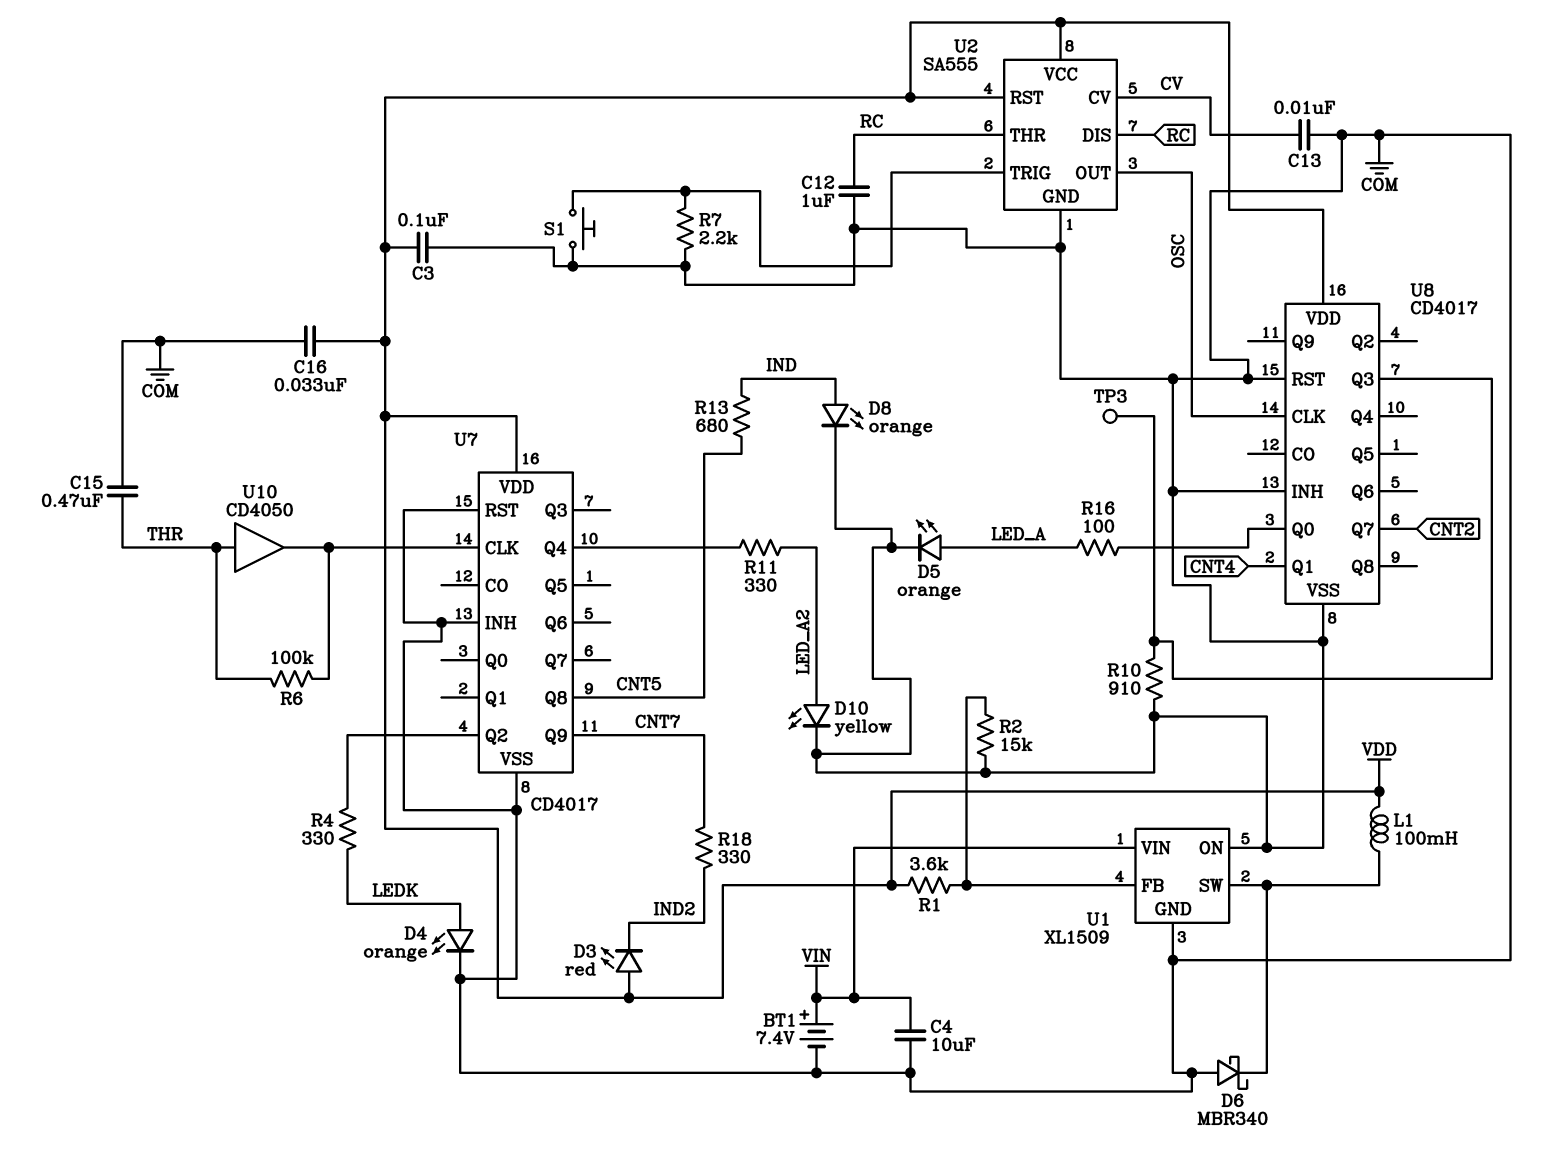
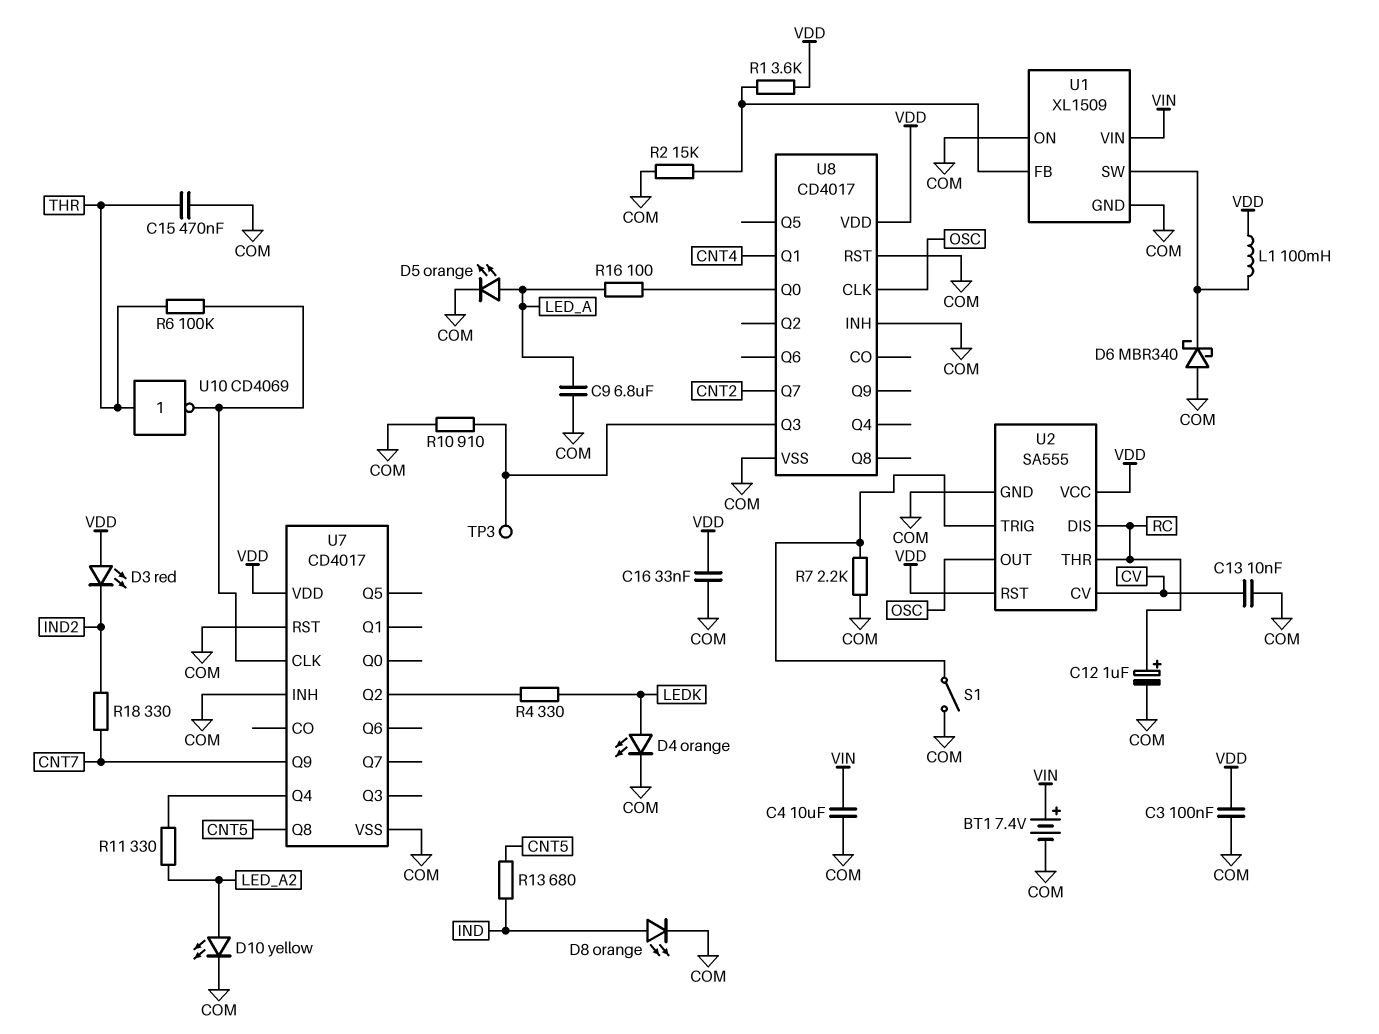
C9: none -> 6.8uF (COM, LED_A)
C12: 1uF (COM, RC) -> 1uF (plus RC, minus COM)
S1: button (COM, U2/TRIG) -> switch (COM, U2/TRIG)
U10: buffer CD4050 (in THR, out U7/CLK) -> NOT CD4069 (in THR, out U7/CLK)

